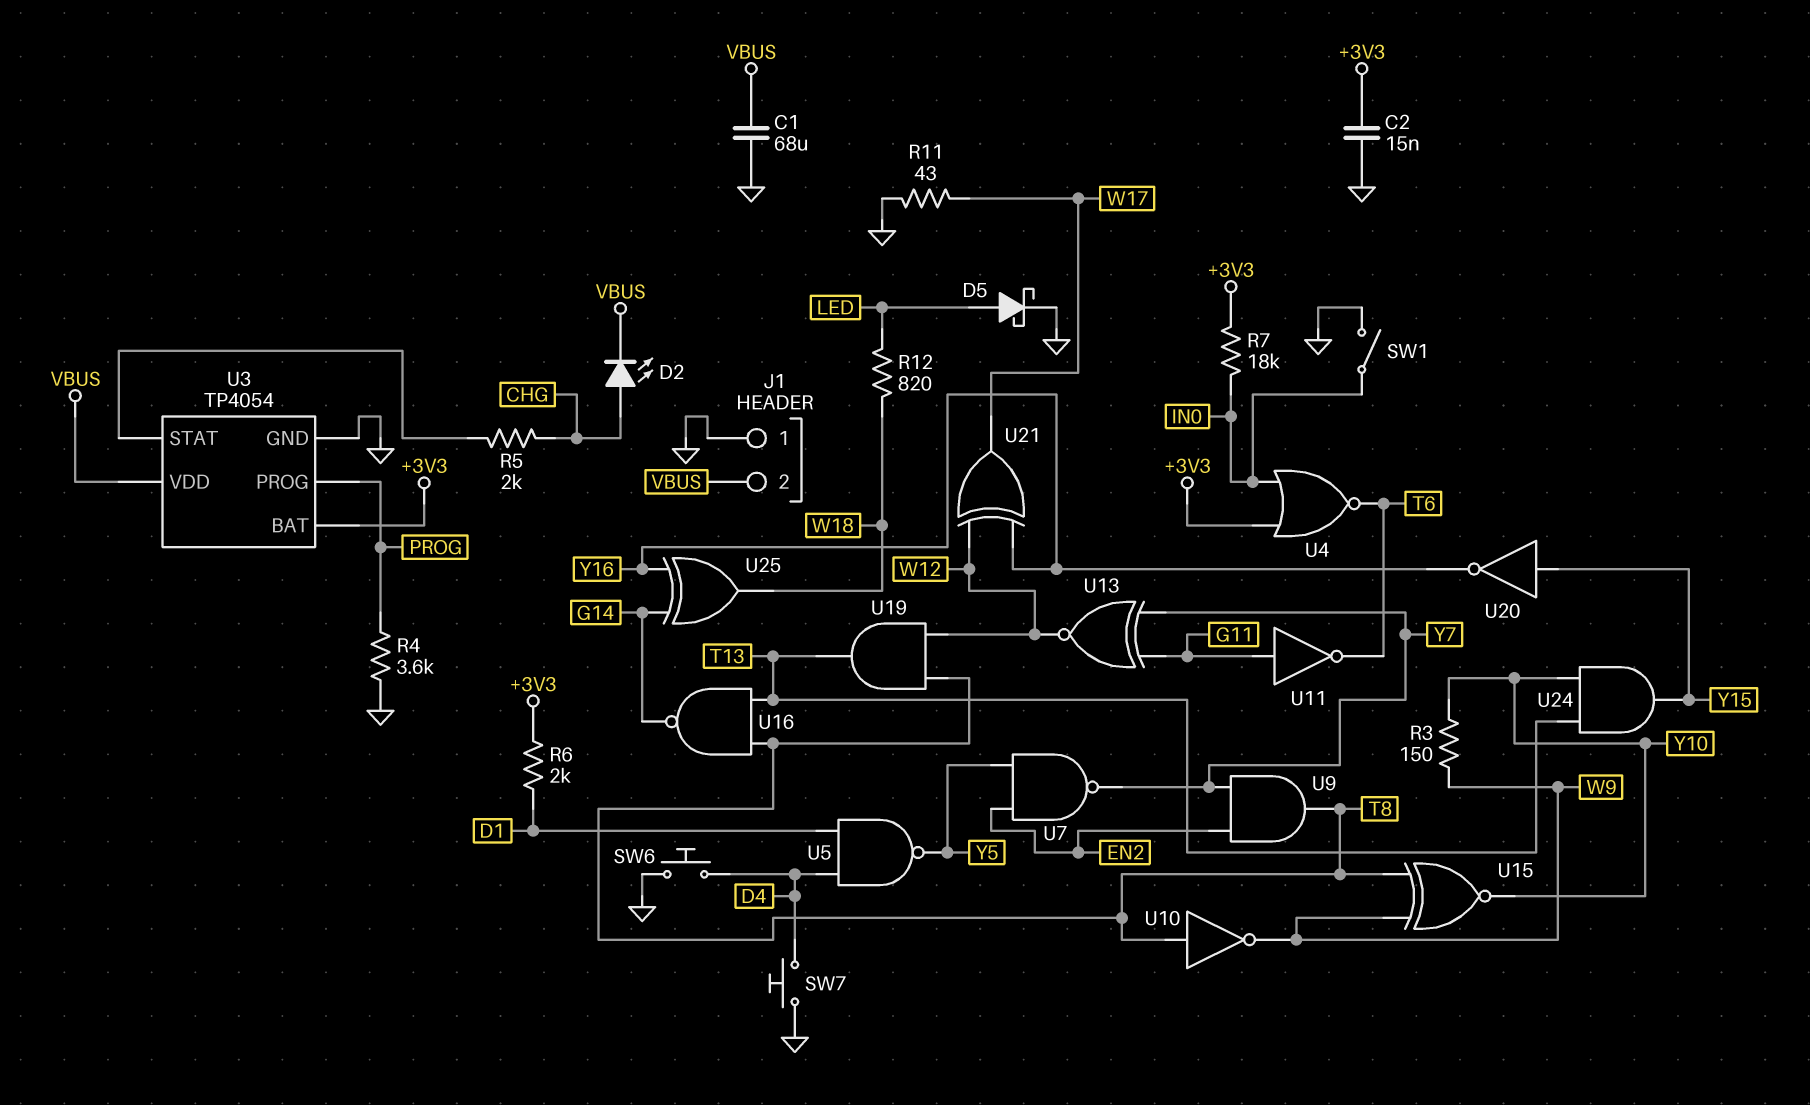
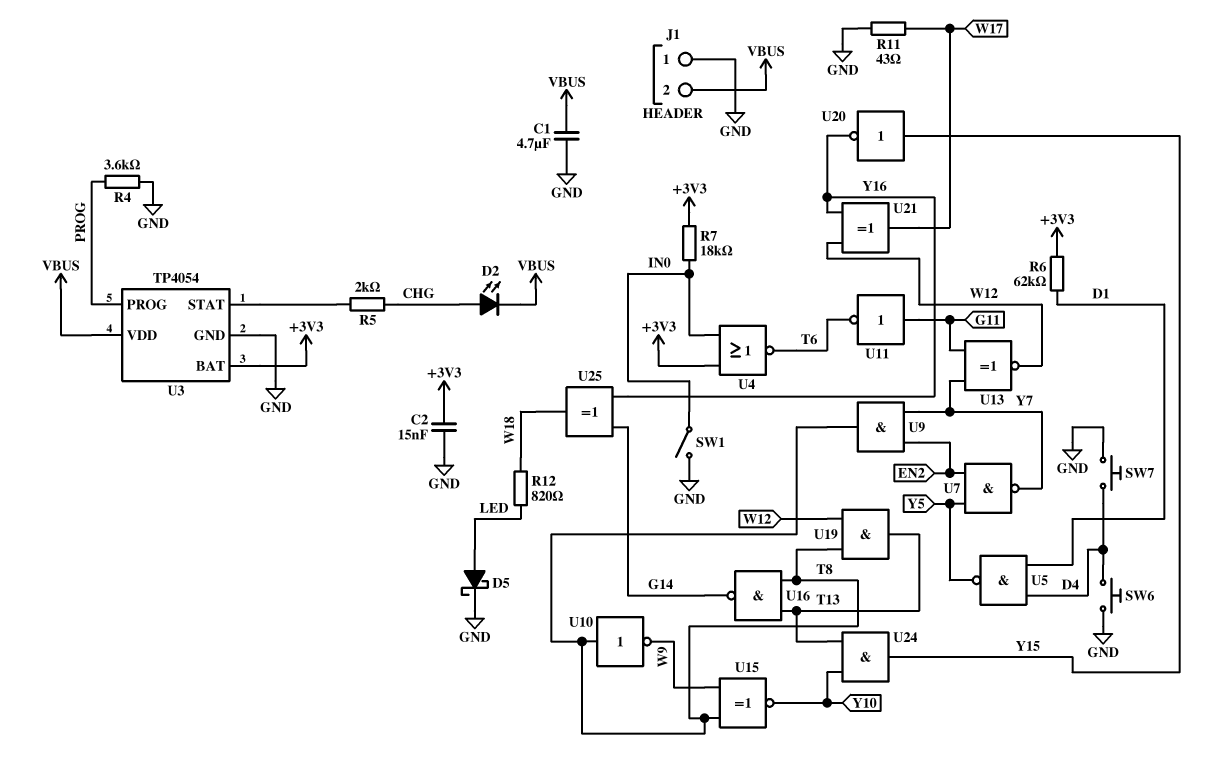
C1: 68uF (GND, VBUS) -> 4.7uF (GND, VBUS)
R3: 150 (W9, Y10) -> none
R6: 2k (+3V3, D1) -> 62k (+3V3, D1)

